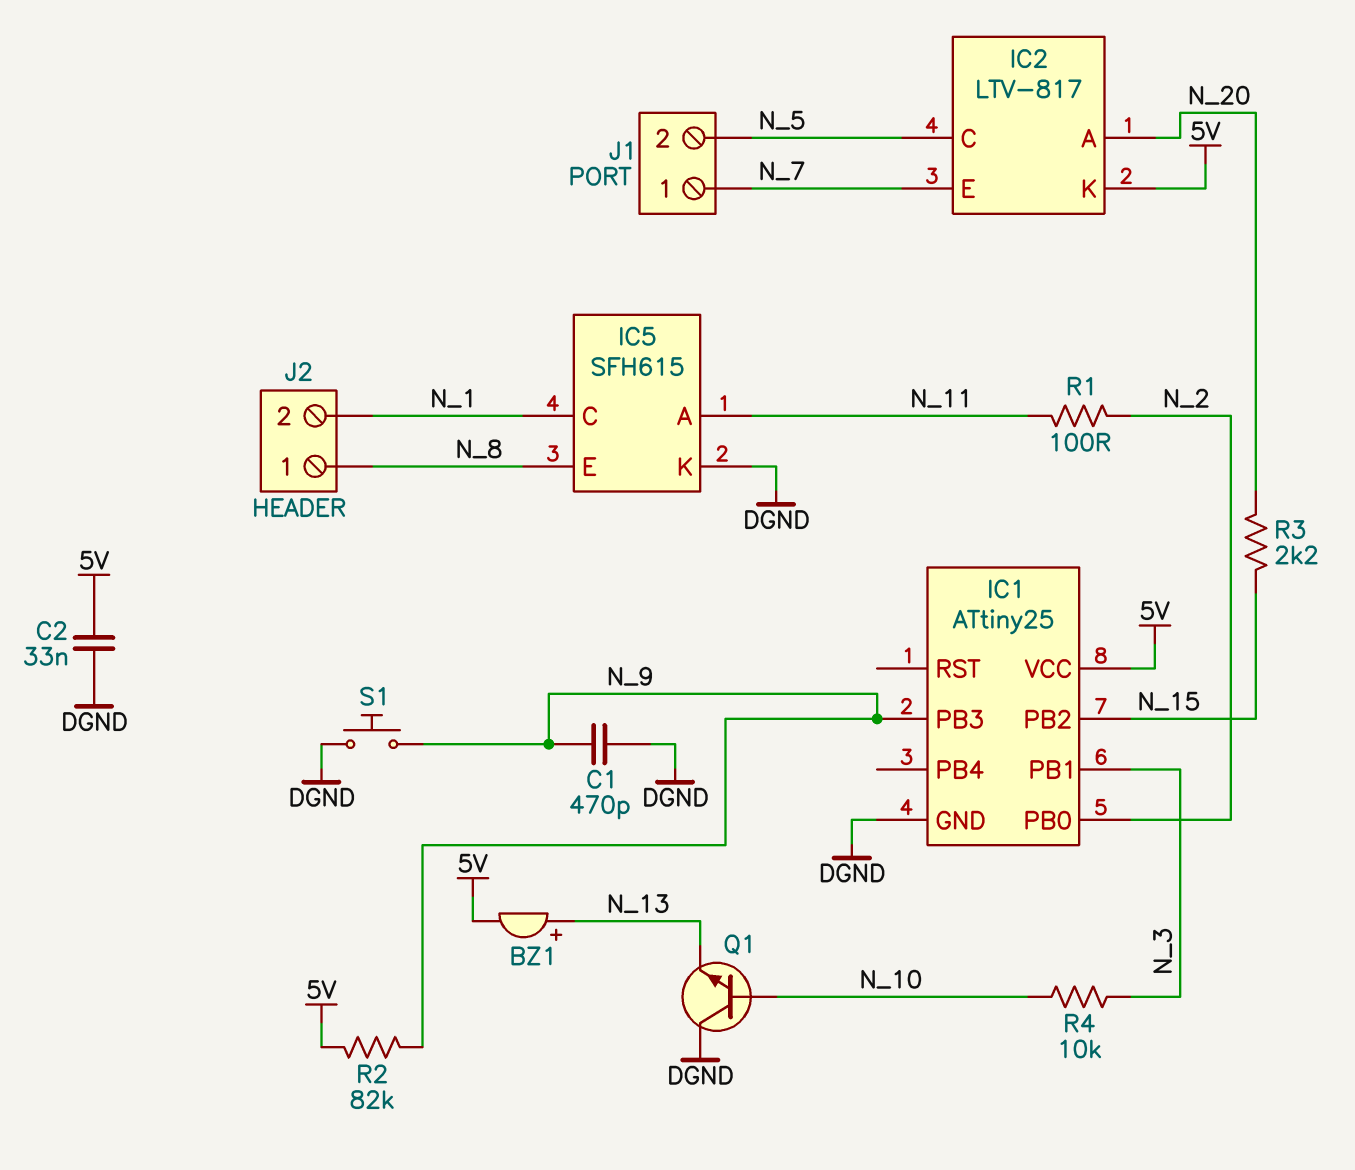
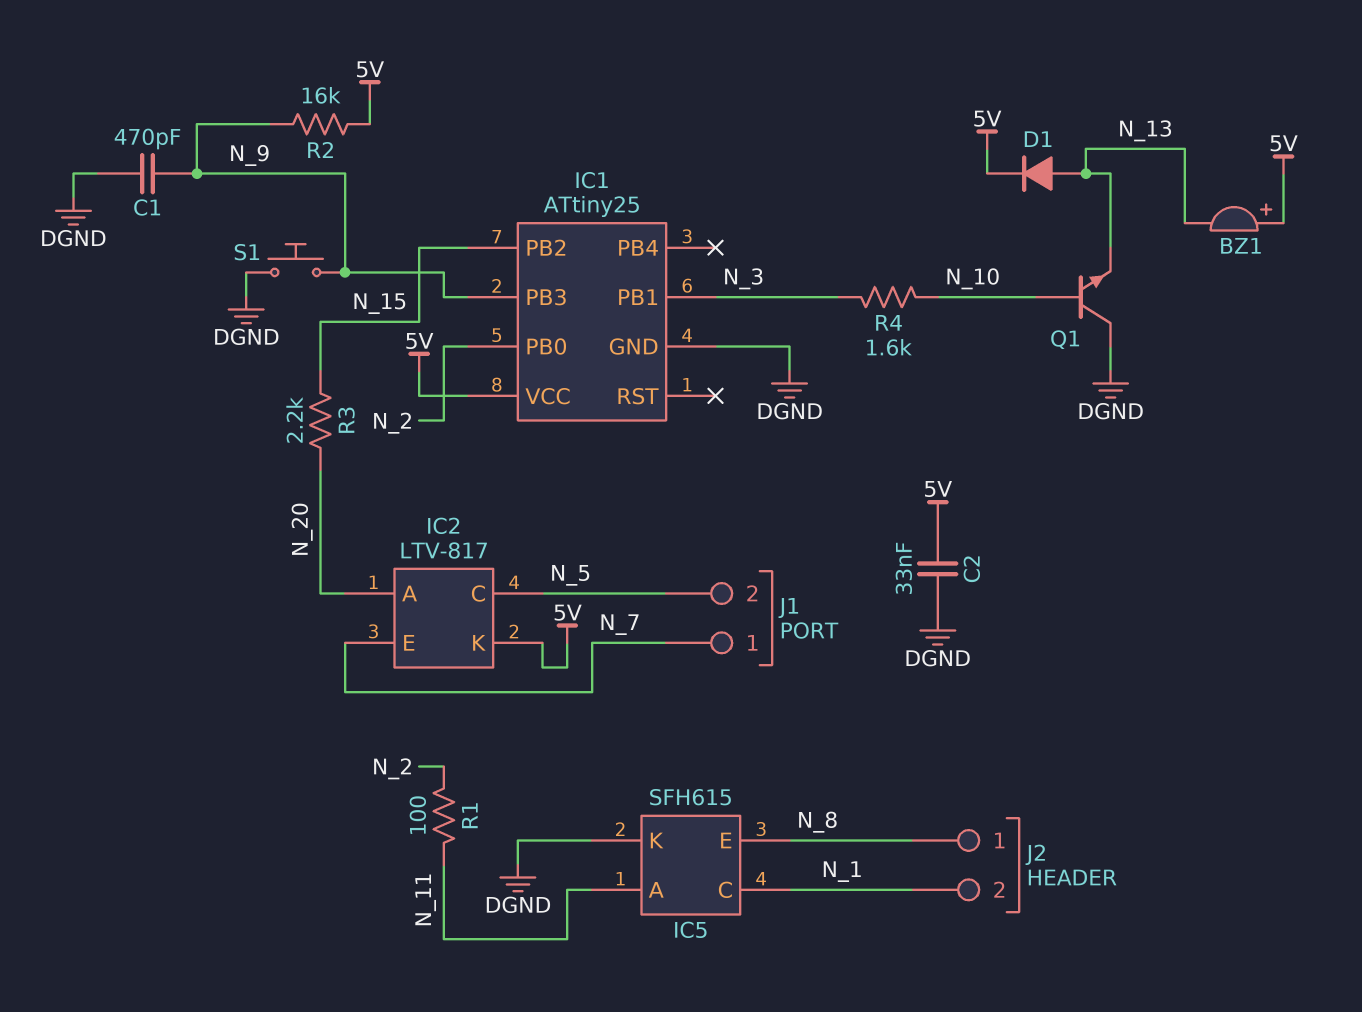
BZ1: buzzer (plus N_13, minus 5V) -> buzzer (plus 5V, minus N_13)
D1: none -> diode (A N_13, K 5V)
R2: 82k (5V, N_9) -> 16k (5V, N_9)
R4: 10k (N_3, N_10) -> 1.6k (N_3, N_10)

